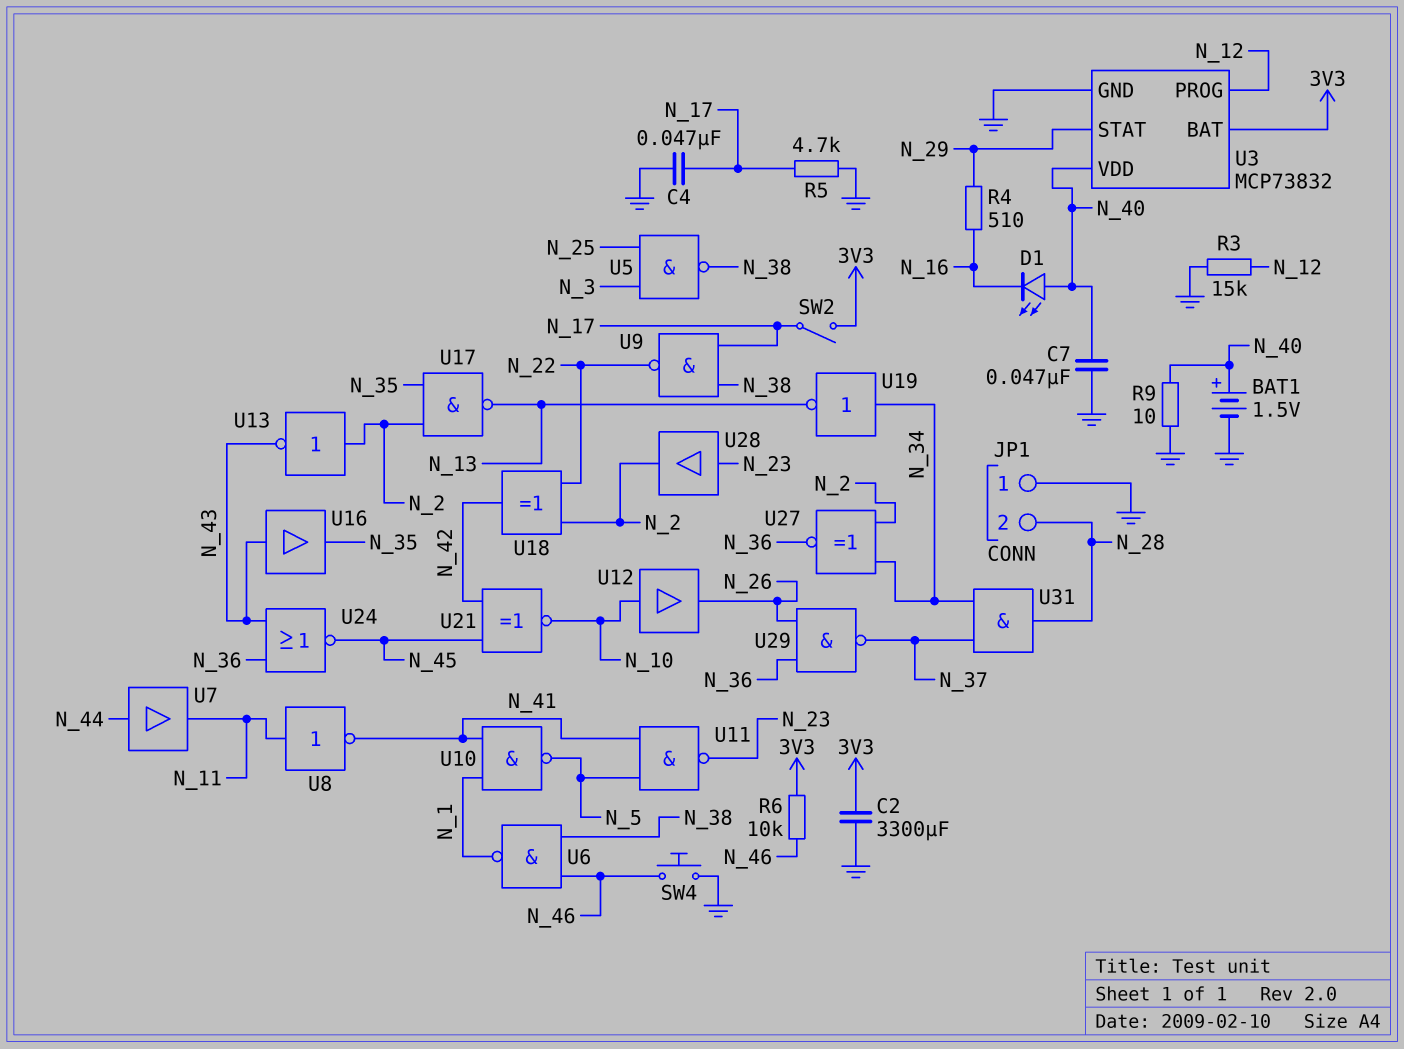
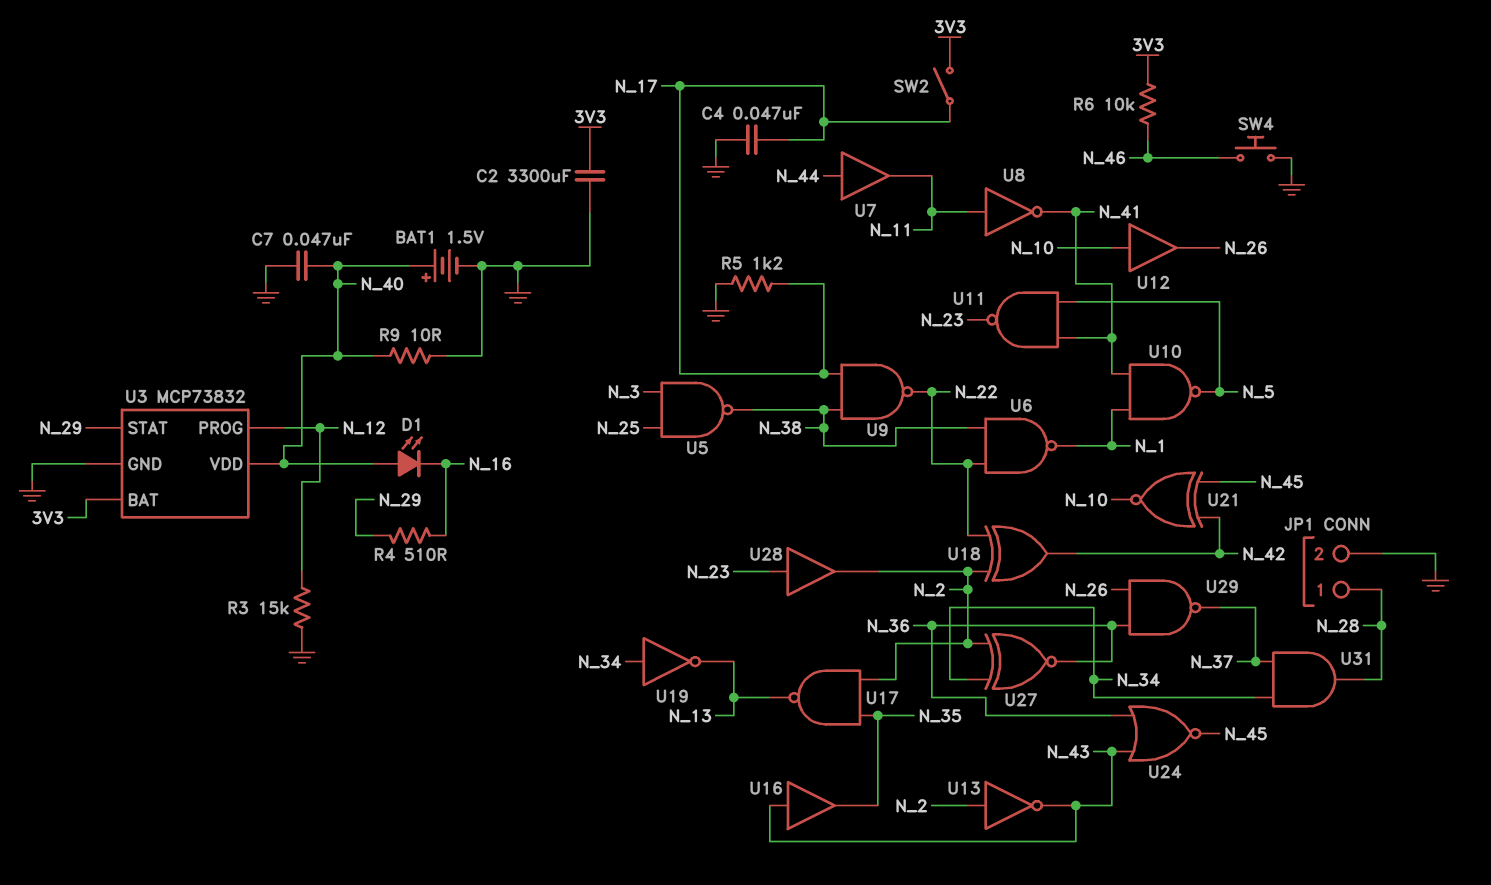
JP1 pin 1: GND -> N_28
JP1 pin 2: N_28 -> GND
R5: 4.7k (GND, N_17) -> 1.2k (GND, N_17)
U6: NAND (in N_38, in N_46, out N_1) -> NAND (in N_22, in N_38, out N_1)

